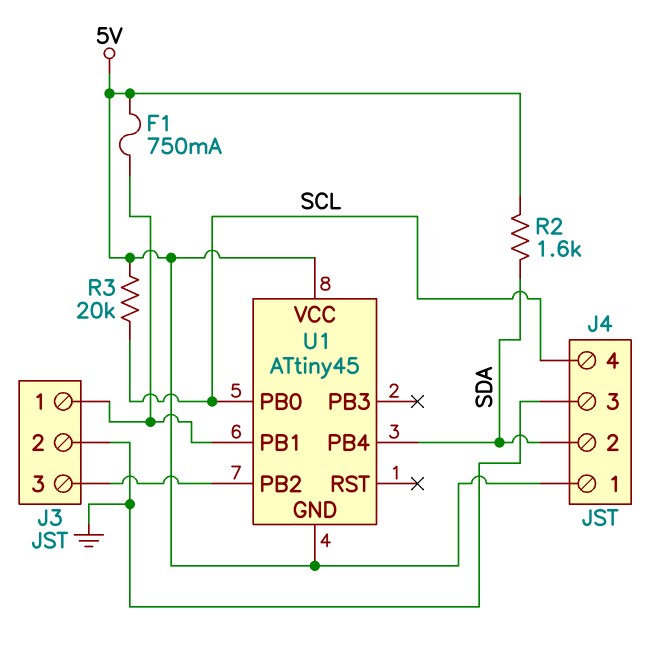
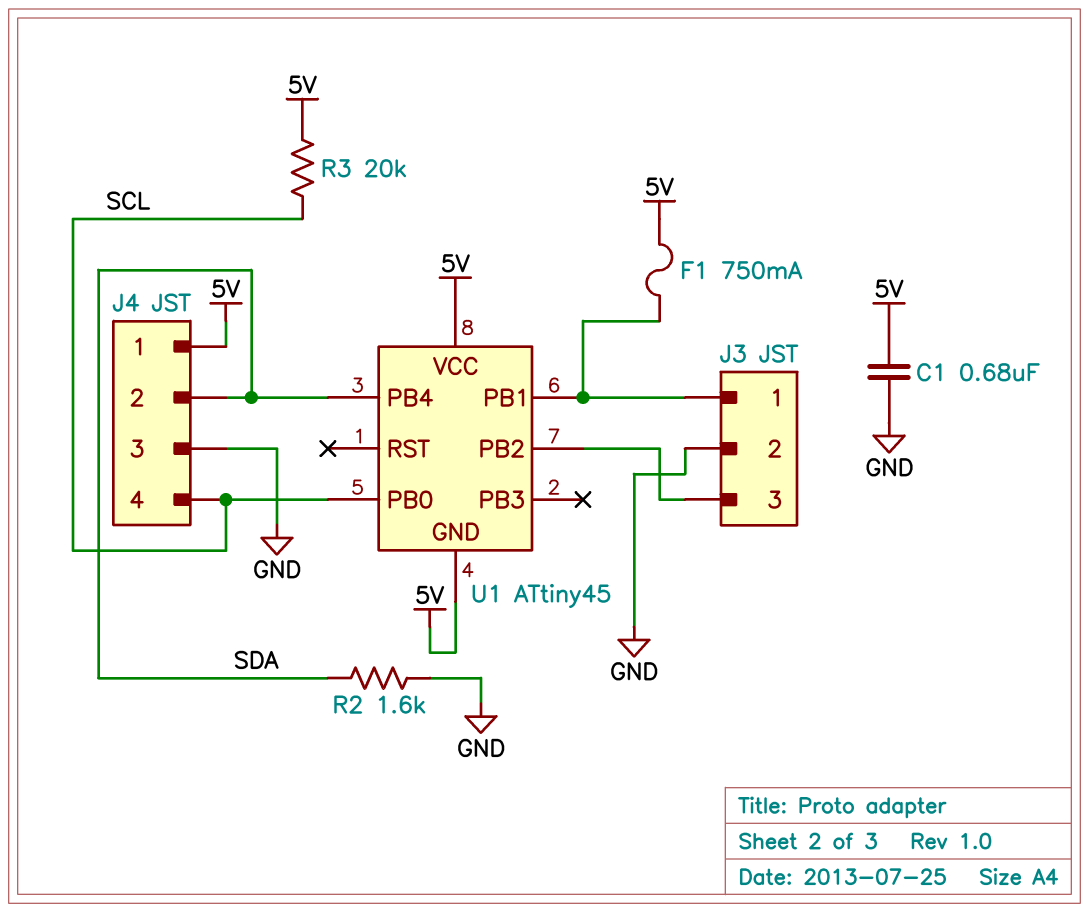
C1: none -> 680nF (5V, GND)
R2: 1.6k (5V, SDA) -> 1.6k (GND, SDA)

